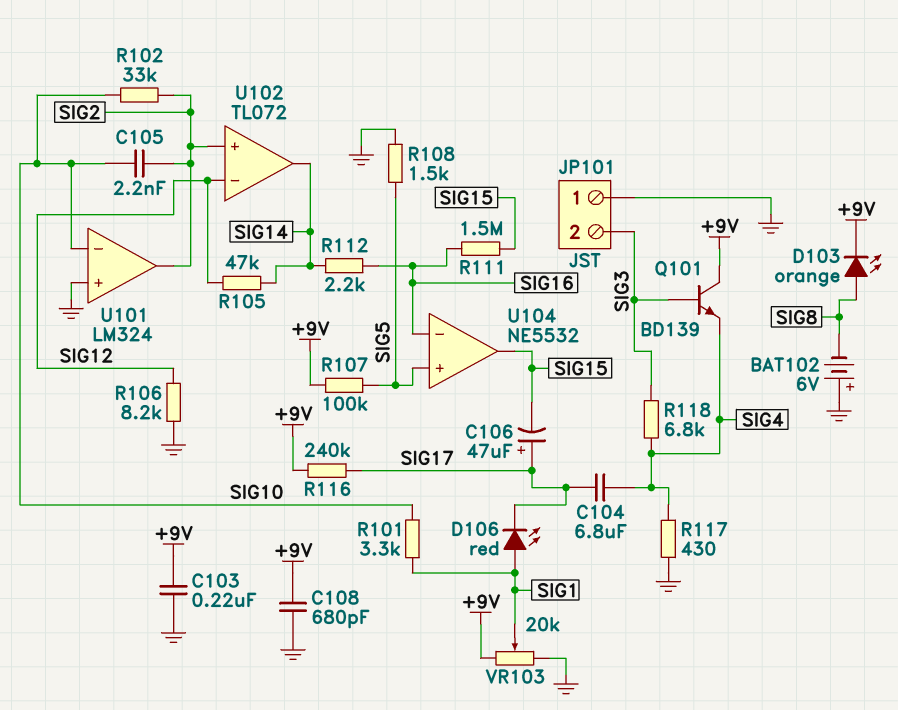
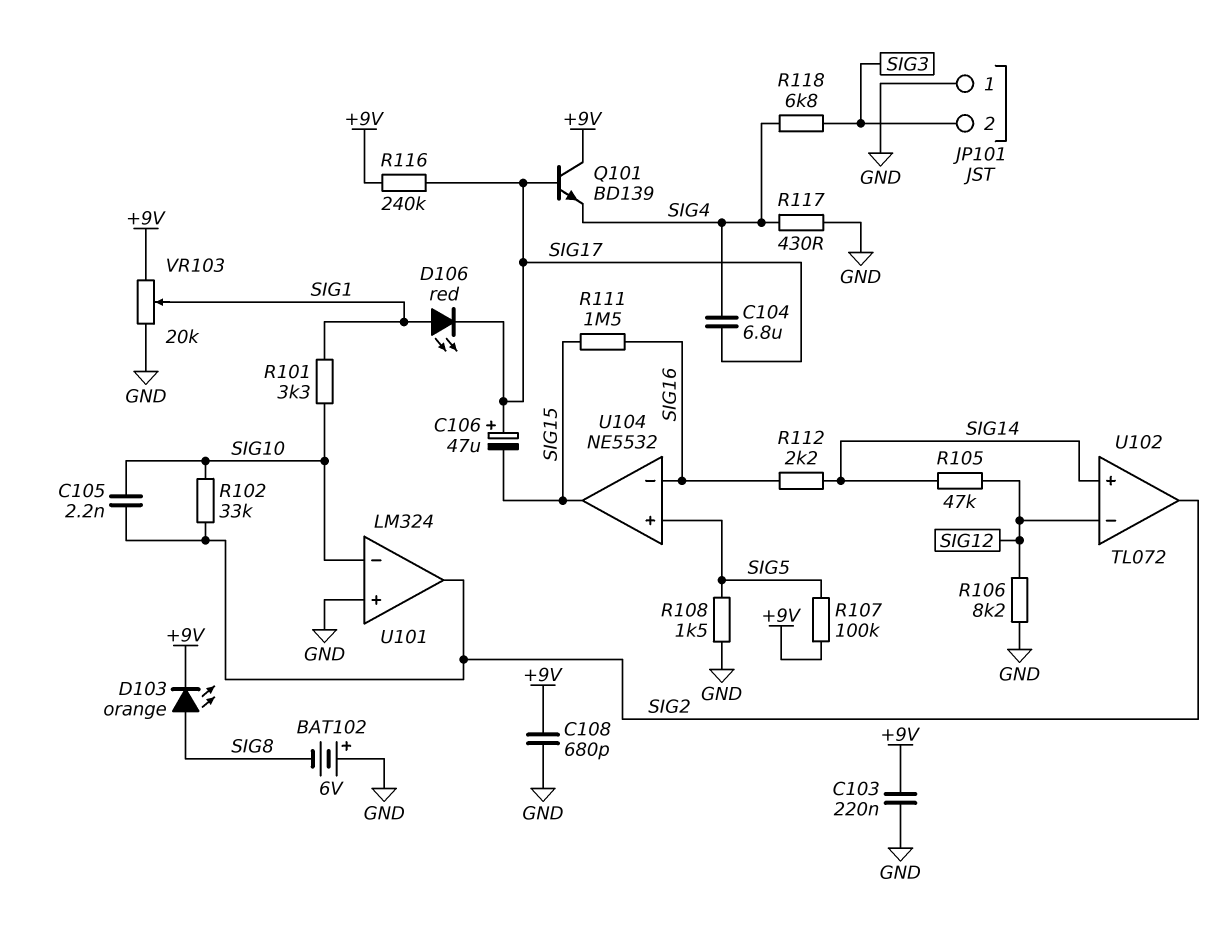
Q101: NPN BD139 (B SIG3, C +9V, E SIG4) -> NPN BD139 (B SIG17, C +9V, E SIG4)
U102 pin in+: SIG2 -> SIG14
U102 pin out: SIG14 -> SIG2

